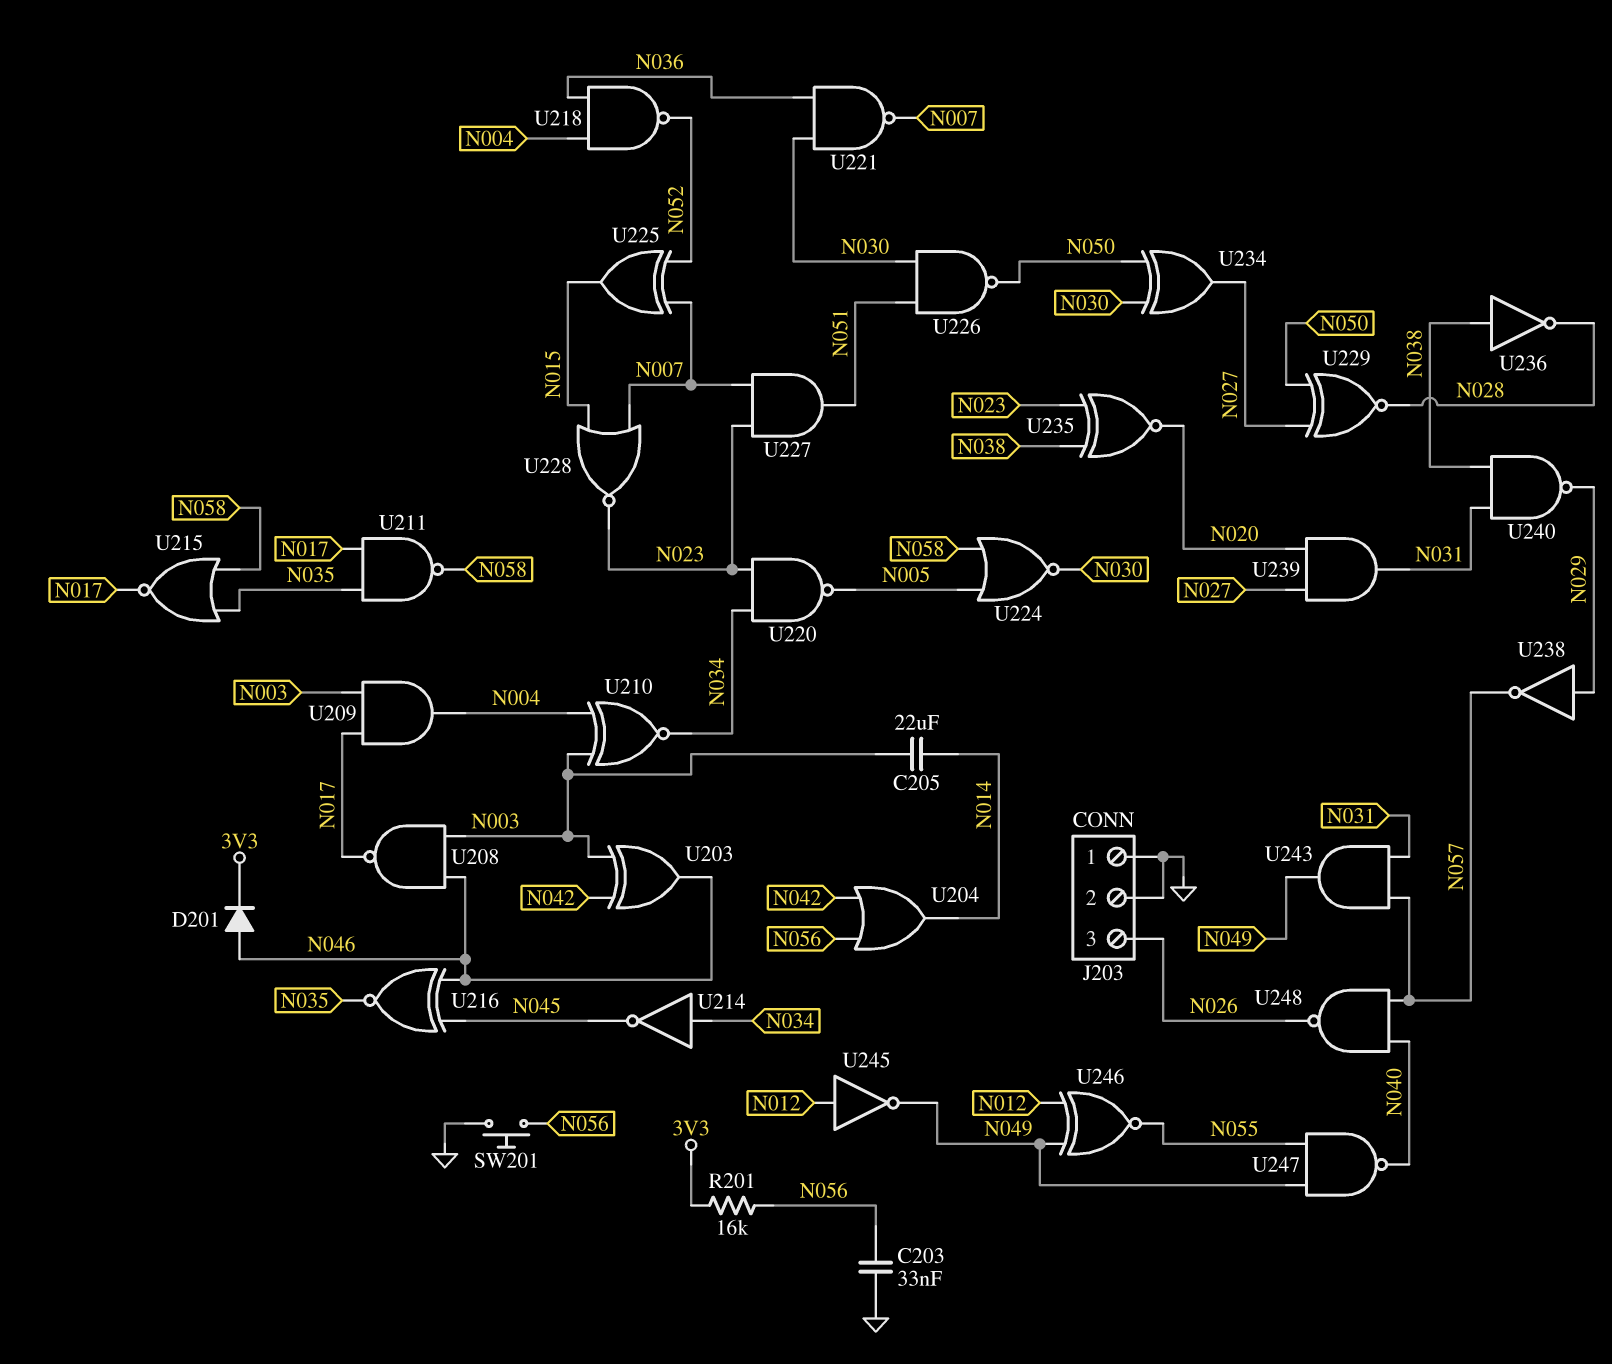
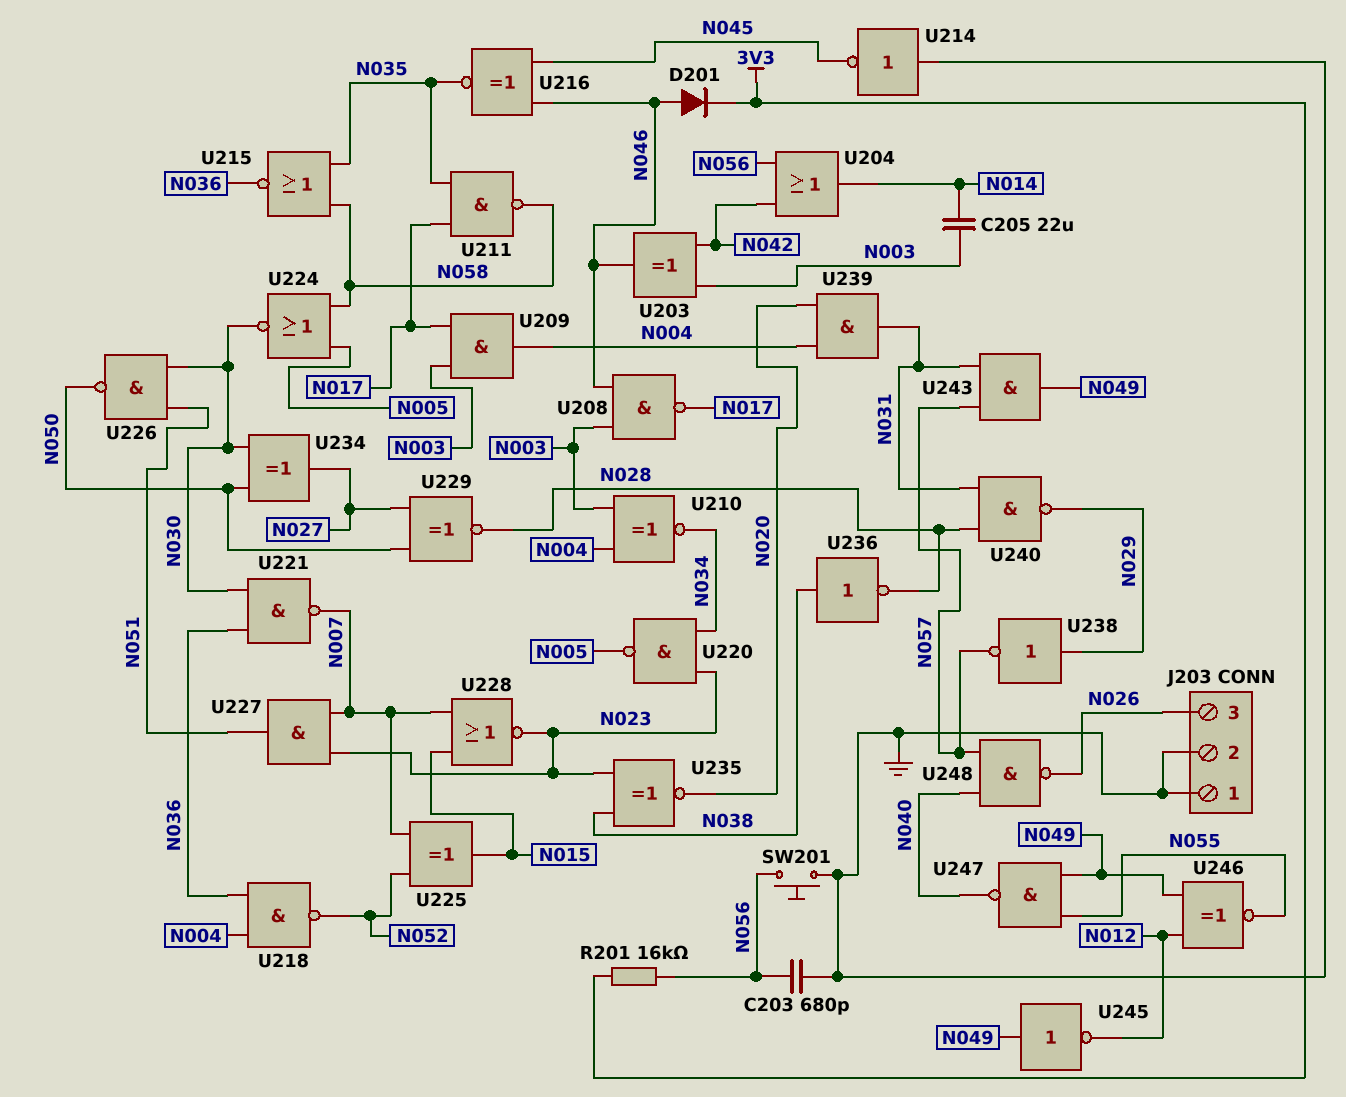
C203: 33nF (GND, N056) -> 680pF (GND, N056)
U214: NOT (in N034, out N045) -> NOT (in GND, out N045)
U215: NOR (in N035, in N058, out N017) -> NOR (in N035, in N058, out N036)
U239: AND (in N020, in N027, out N031) -> AND (in N004, in N020, out N031)
U240: NAND (in N031, in N038, out N029) -> NAND (in N028, in N031, out N029)
U245: NOT (in N012, out N049) -> NOT (in N049, out N012)

